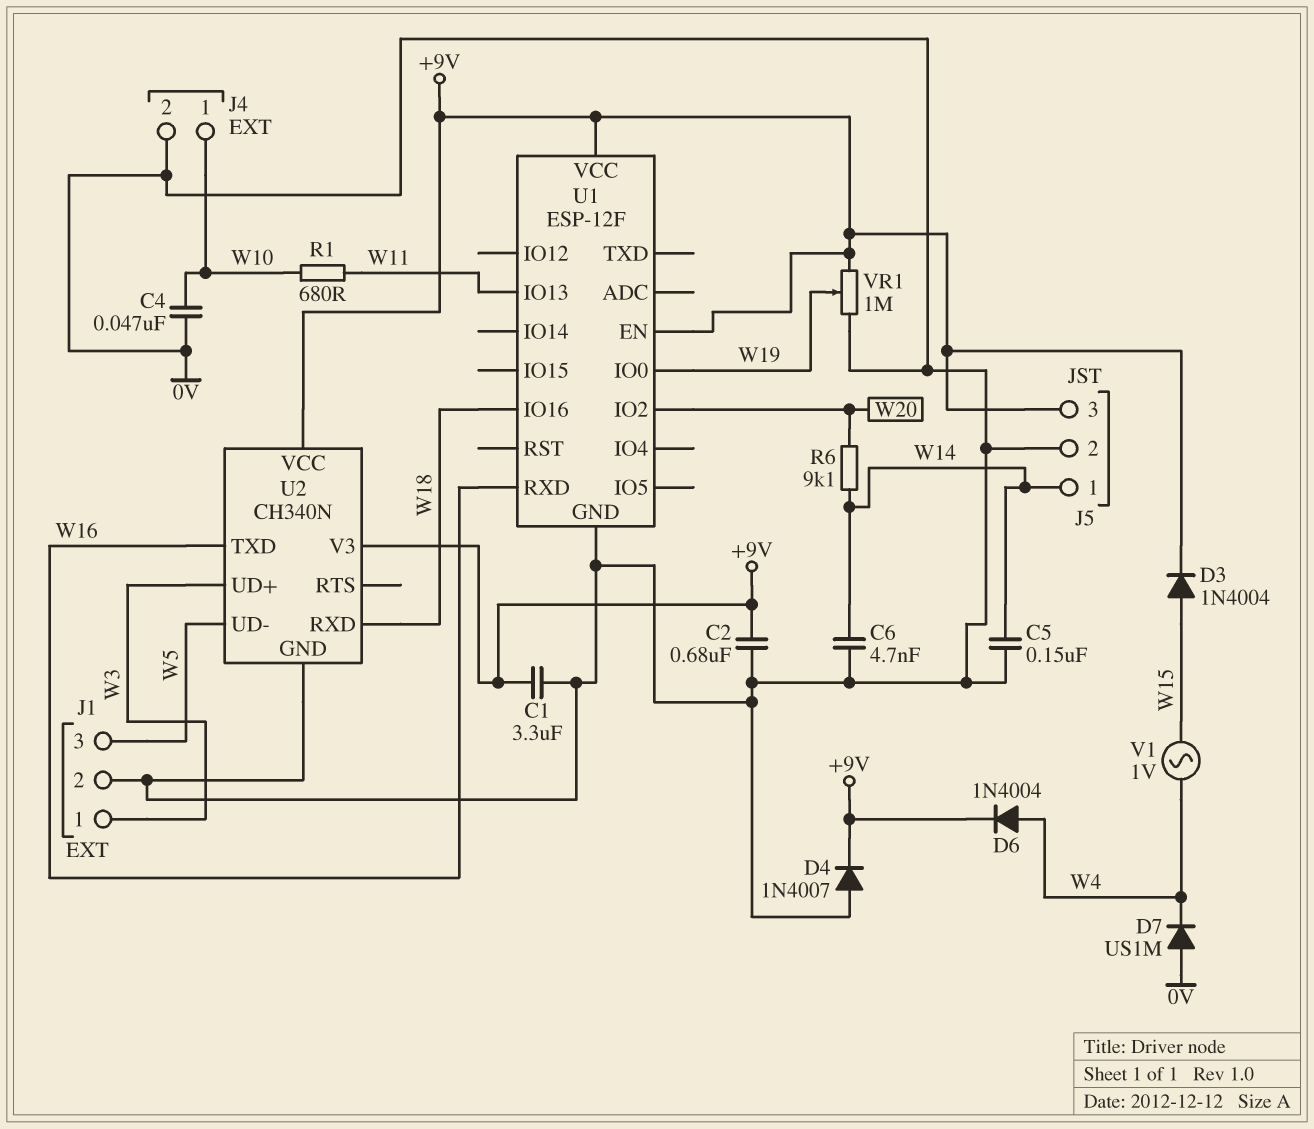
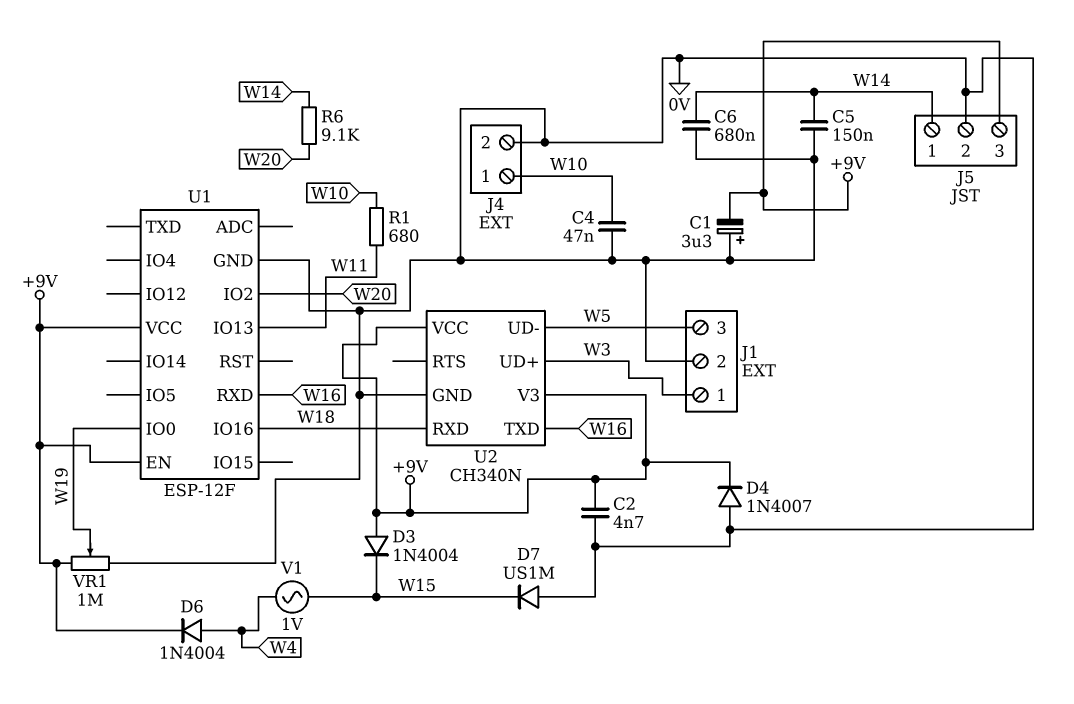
C1: 3.3uF (+9V, 0V) -> 3.3uF (plus 0V, minus +9V)
C2: 680nF (+9V, 0V) -> 4.7nF (+9V, 0V)
C6: 4.7nF (0V, W14) -> 680nF (0V, W14)
D3: diode 1N4004 (A W15, K +9V) -> diode 1N4004 (A +9V, K W15)
D7: diode US1M (A 0V, K W4) -> diode US1M (A 0V, K W15)

